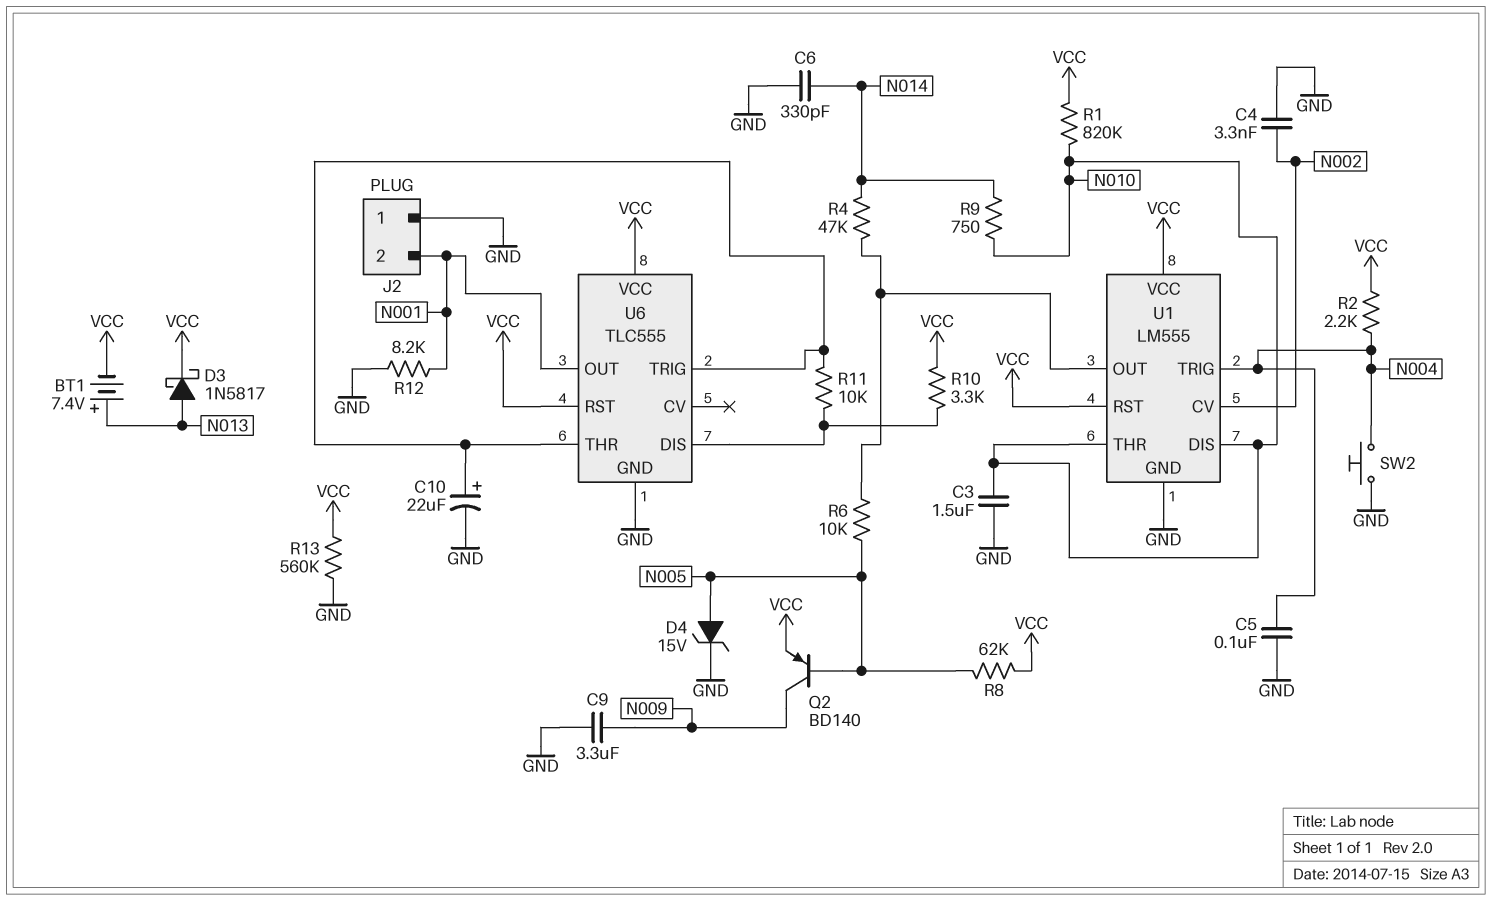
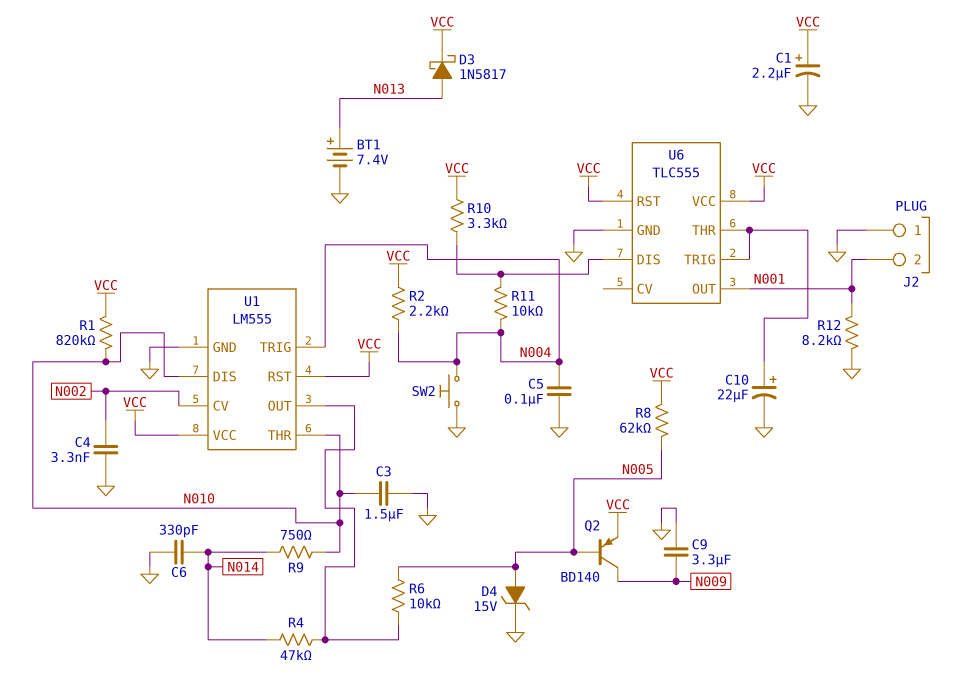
BT1: 7.4V (plus N013, minus VCC) -> 7.4V (plus N013, minus GND)
C1: none -> 2.2uF (plus VCC, minus GND)
R11: 10k (U6/DIS, U6/THR) -> 10k (N004, U6/DIS)
R13: 560k (GND, VCC) -> none

